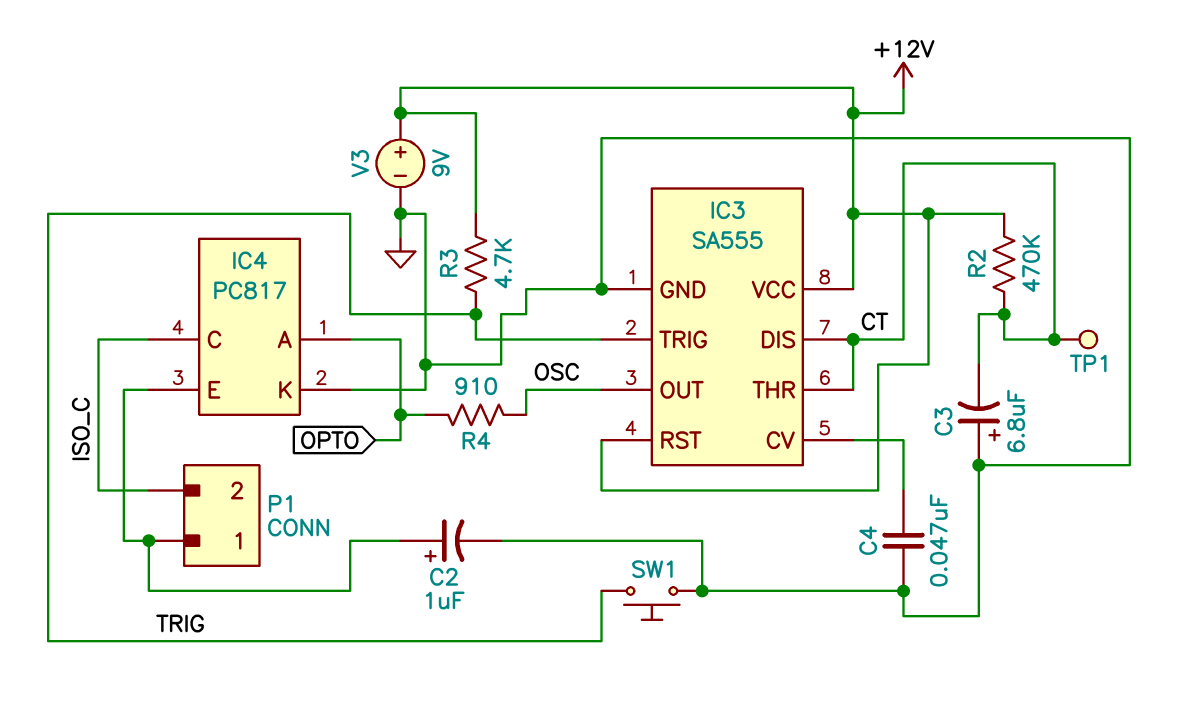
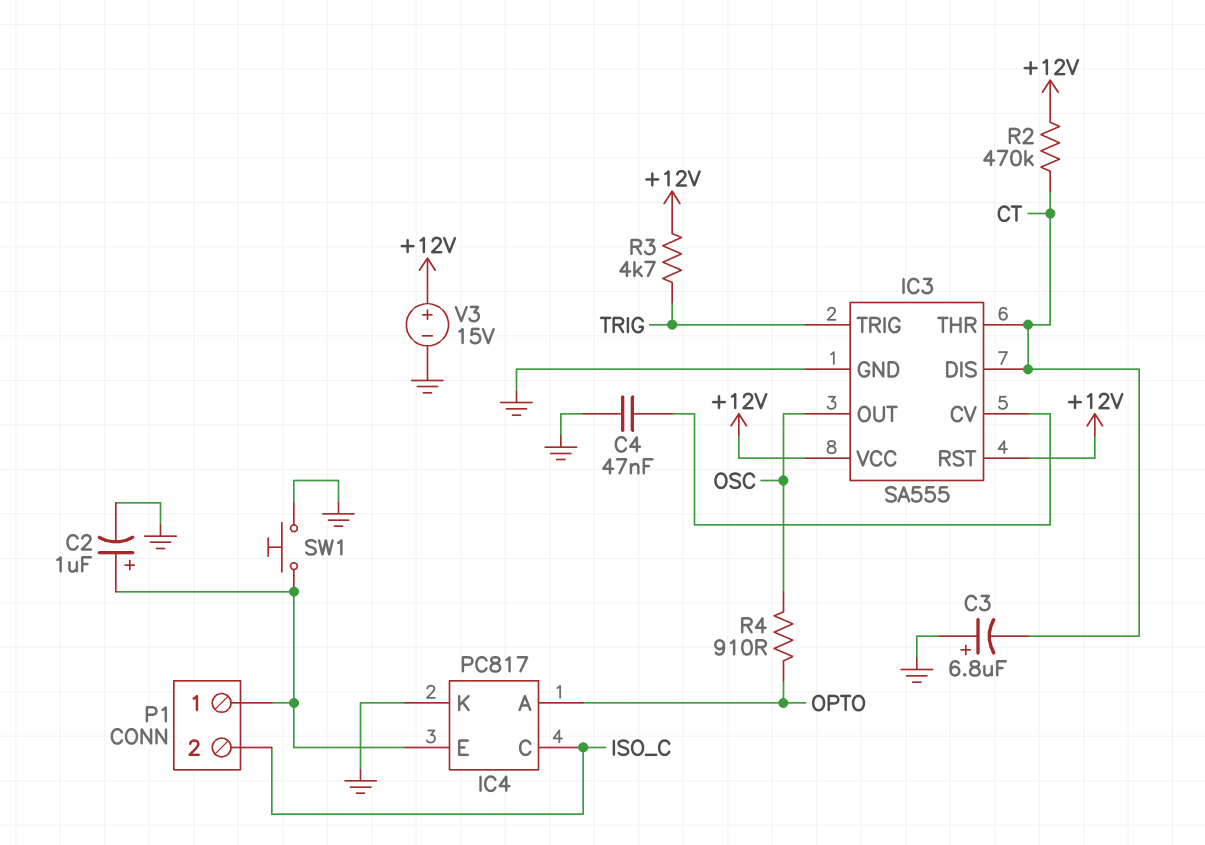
SW1: button (GND, TRIG) -> button (GND, IC4/E)
TP1: test point (CT) -> none
V3: 9V (plus +12V, minus GND) -> 15V (plus +12V, minus GND)

